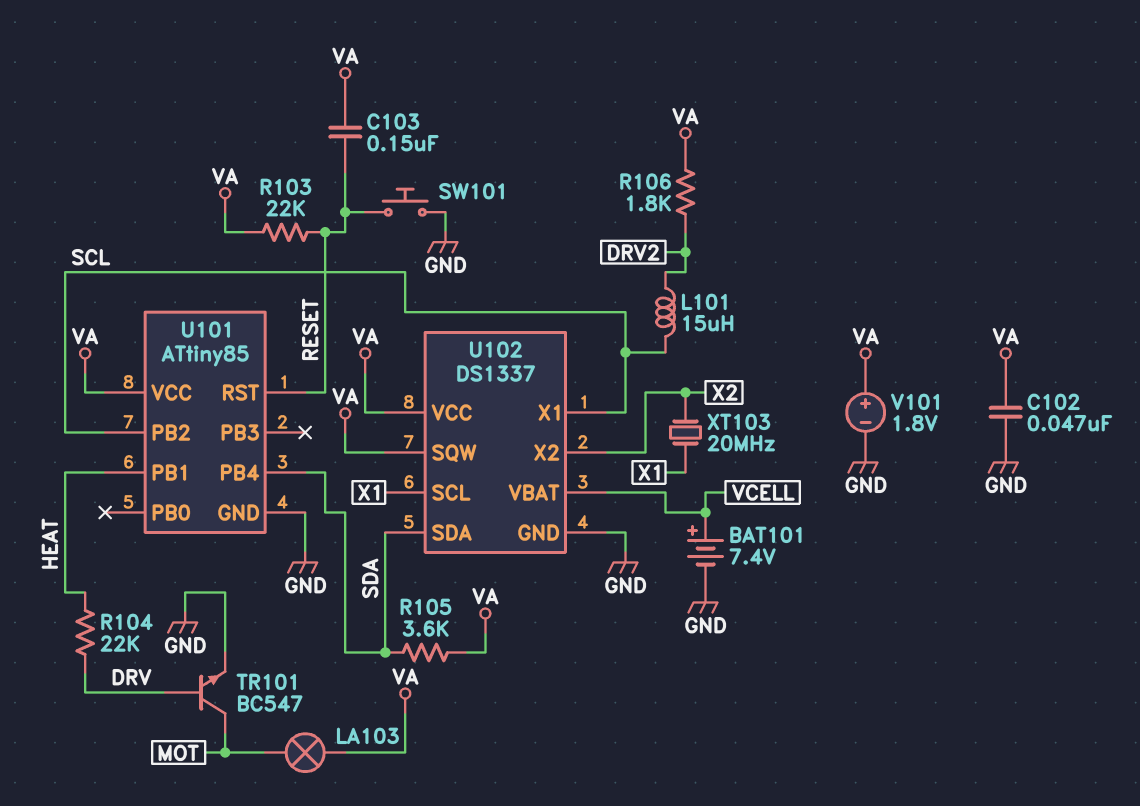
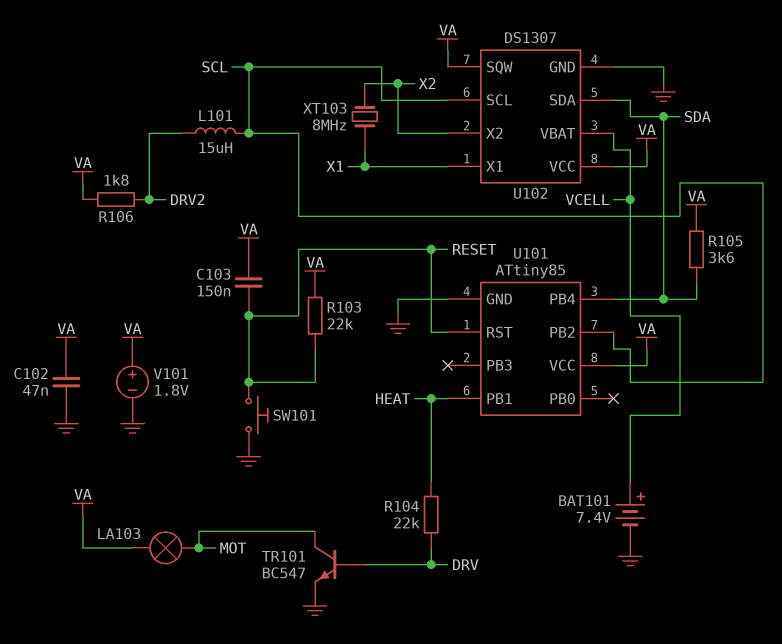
U102: DS1337 -> DS1307
U102 pin SCL: X1 -> SCL
U102 pin X1: SCL -> X1
XT103: 20MHz (X1, X2) -> 8MHz (X1, X2)

